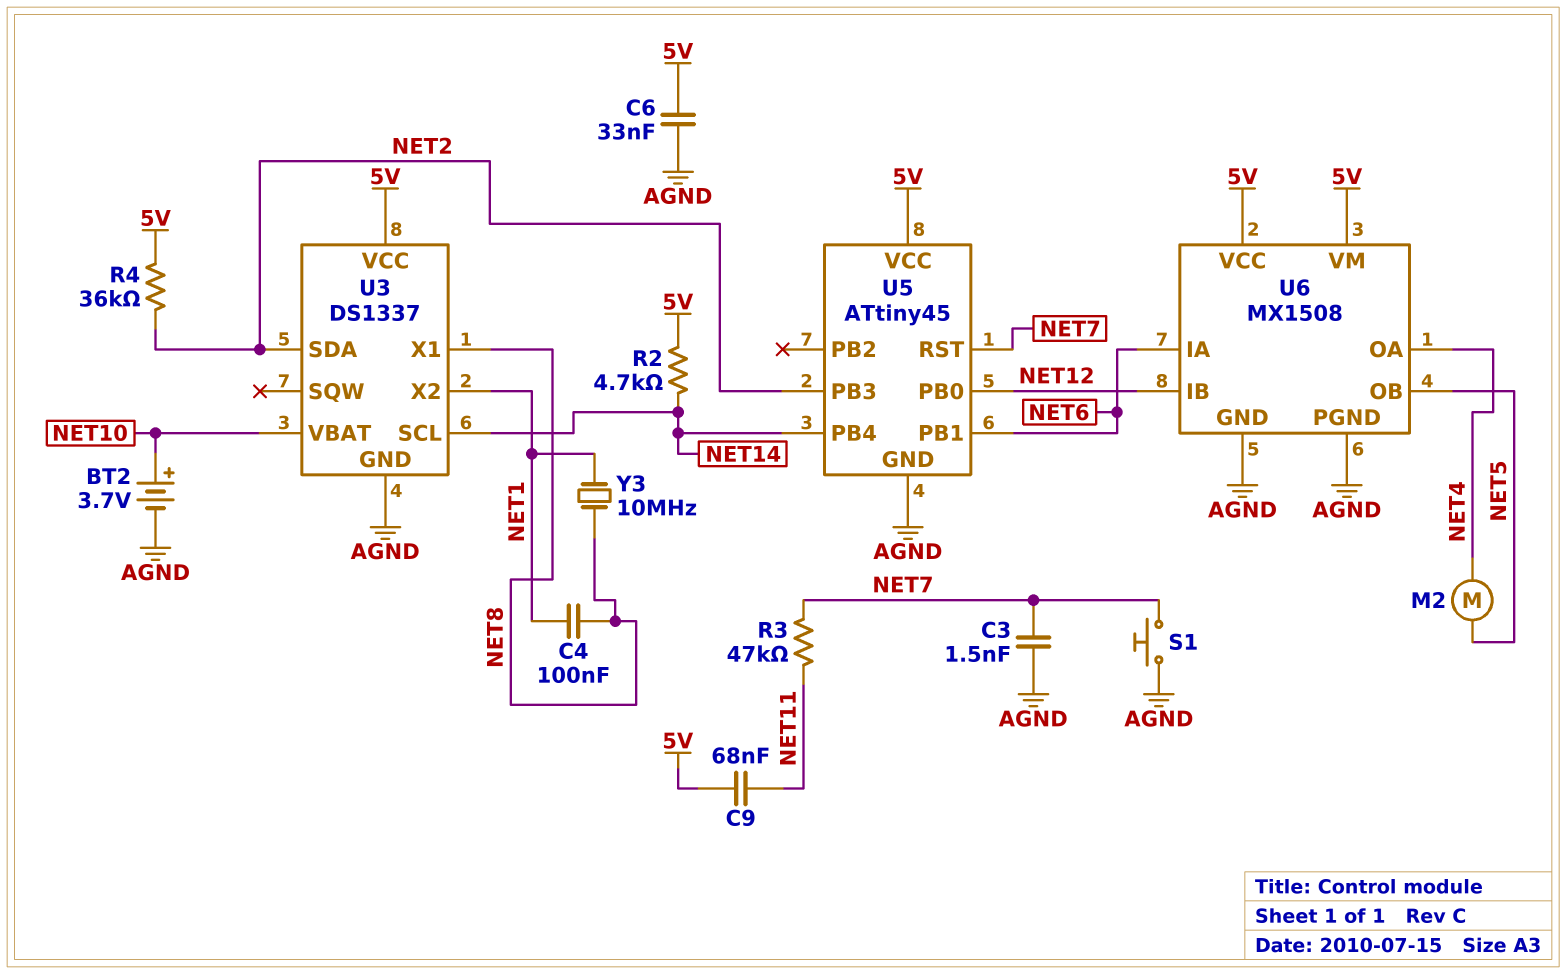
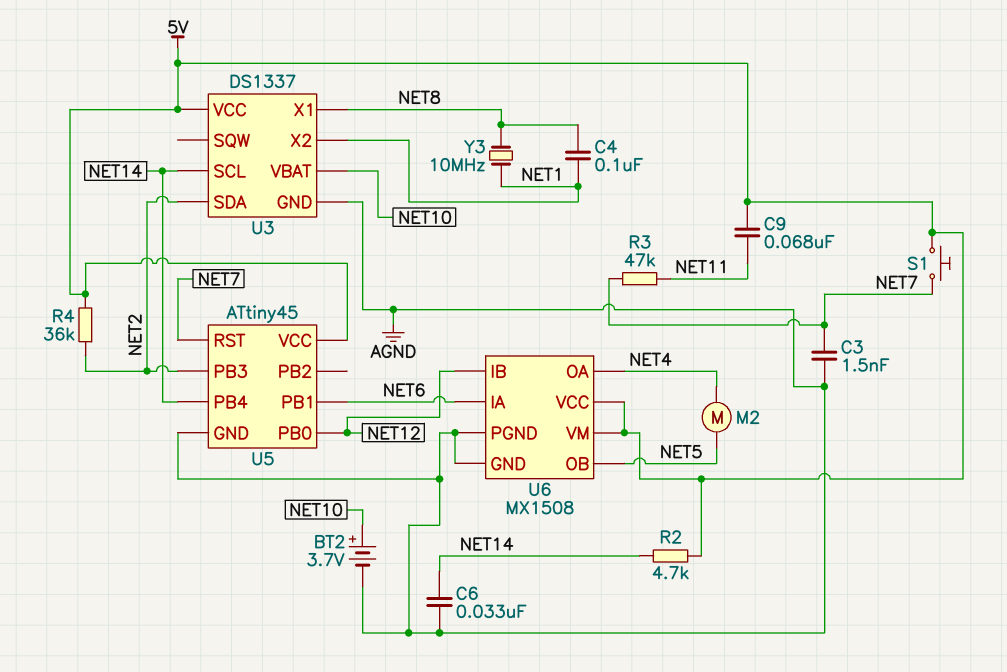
C6: 33nF (5V, AGND) -> 33nF (AGND, NET14)
S1: button (AGND, NET7) -> button (5V, NET7)

